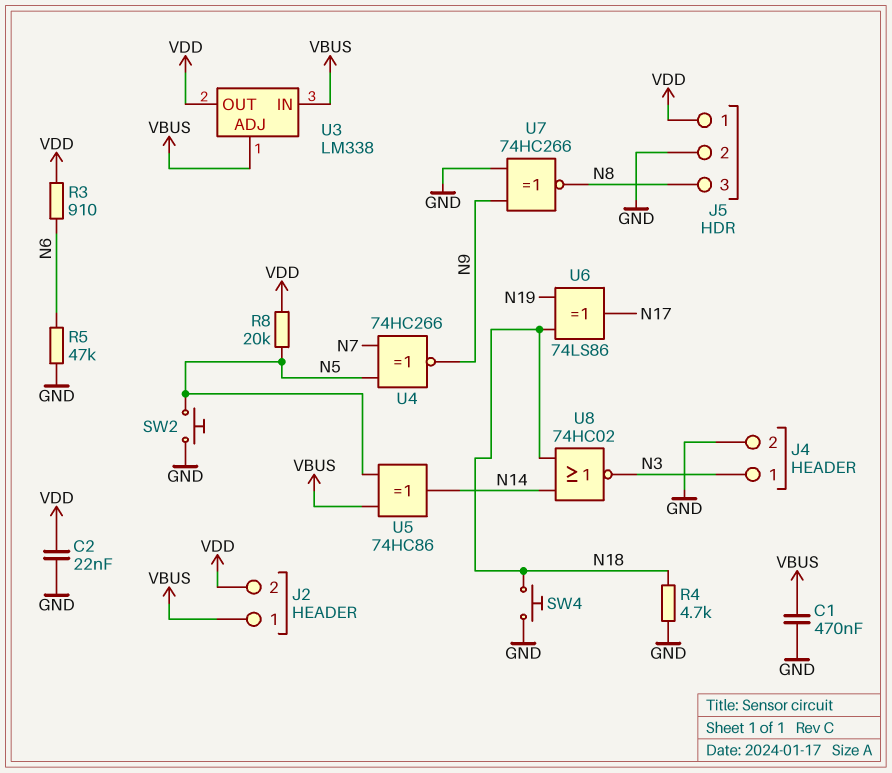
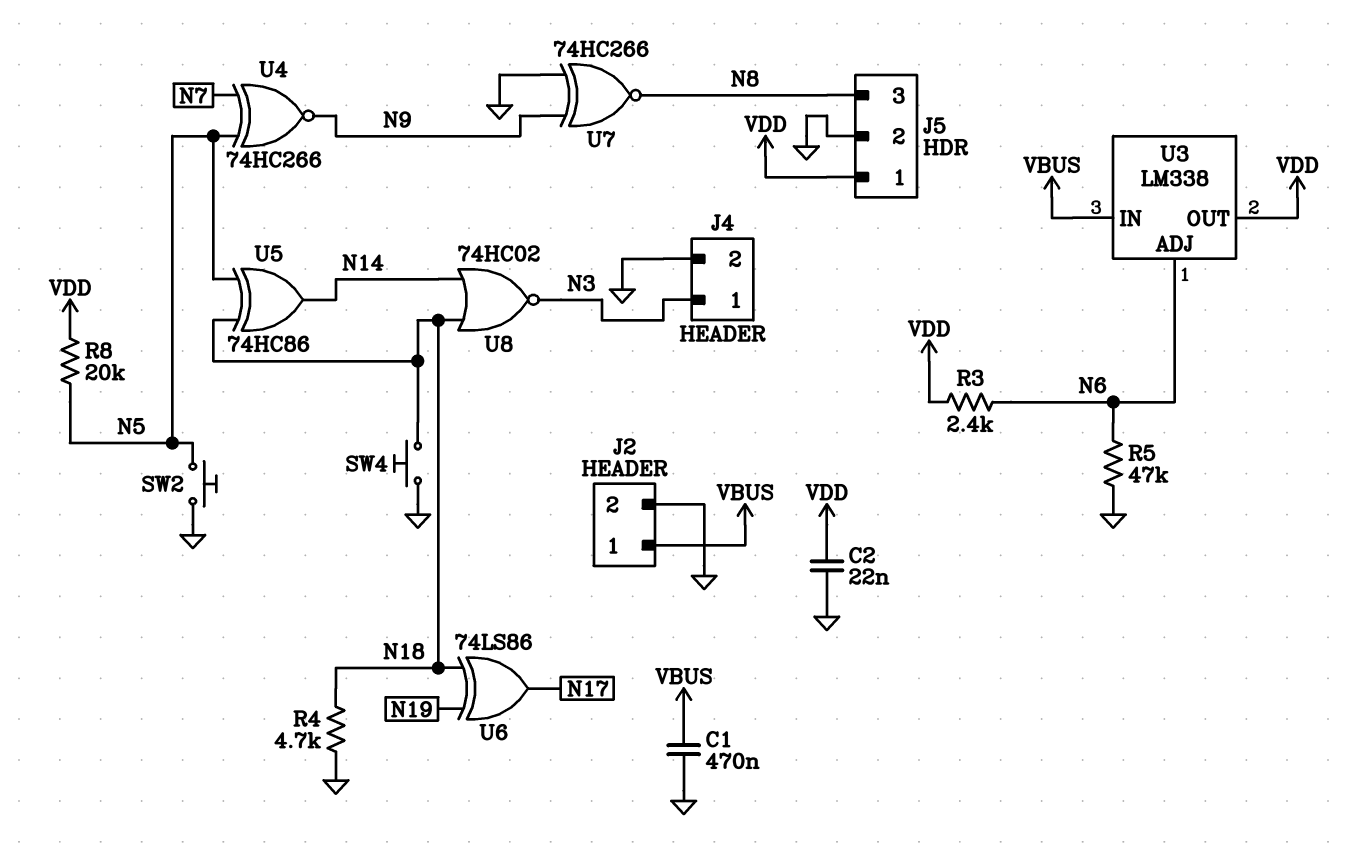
J2 pin 2: VDD -> GND
R3: 910 (N6, VDD) -> 2.4k (N6, VDD)
U3 pin ADJ: VBUS -> N6
U5: XOR 74HC86 (in N5, in VBUS, out N14) -> XOR 74HC86 (in N5, in N18, out N14)

